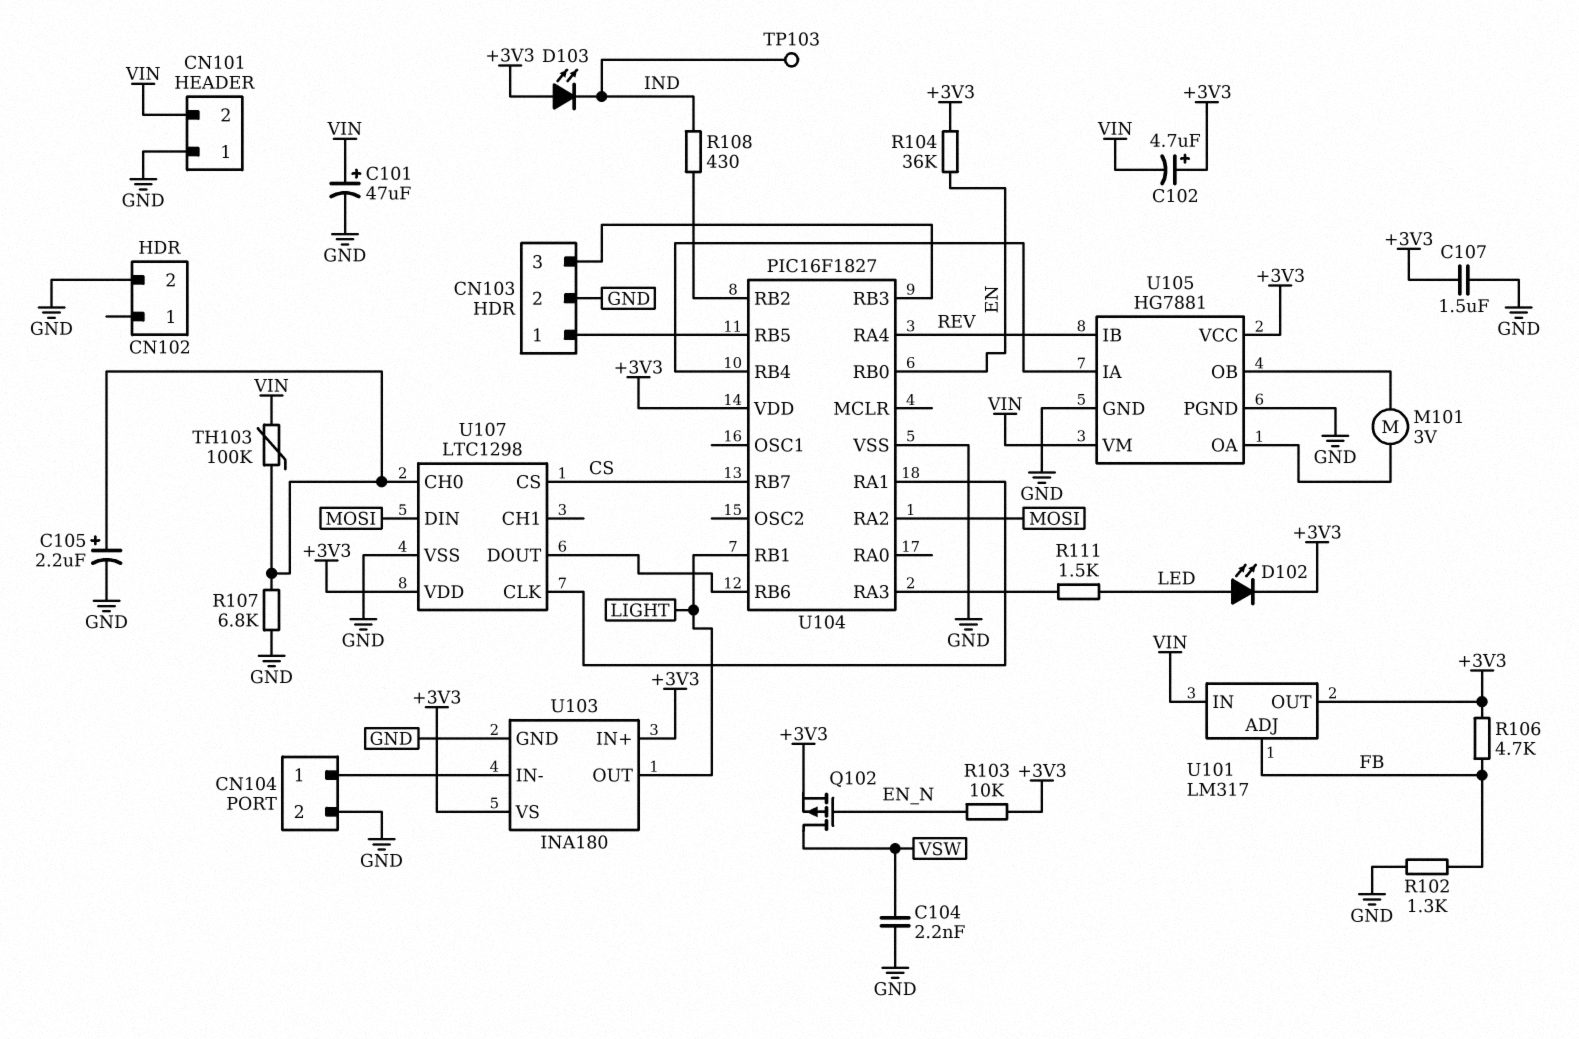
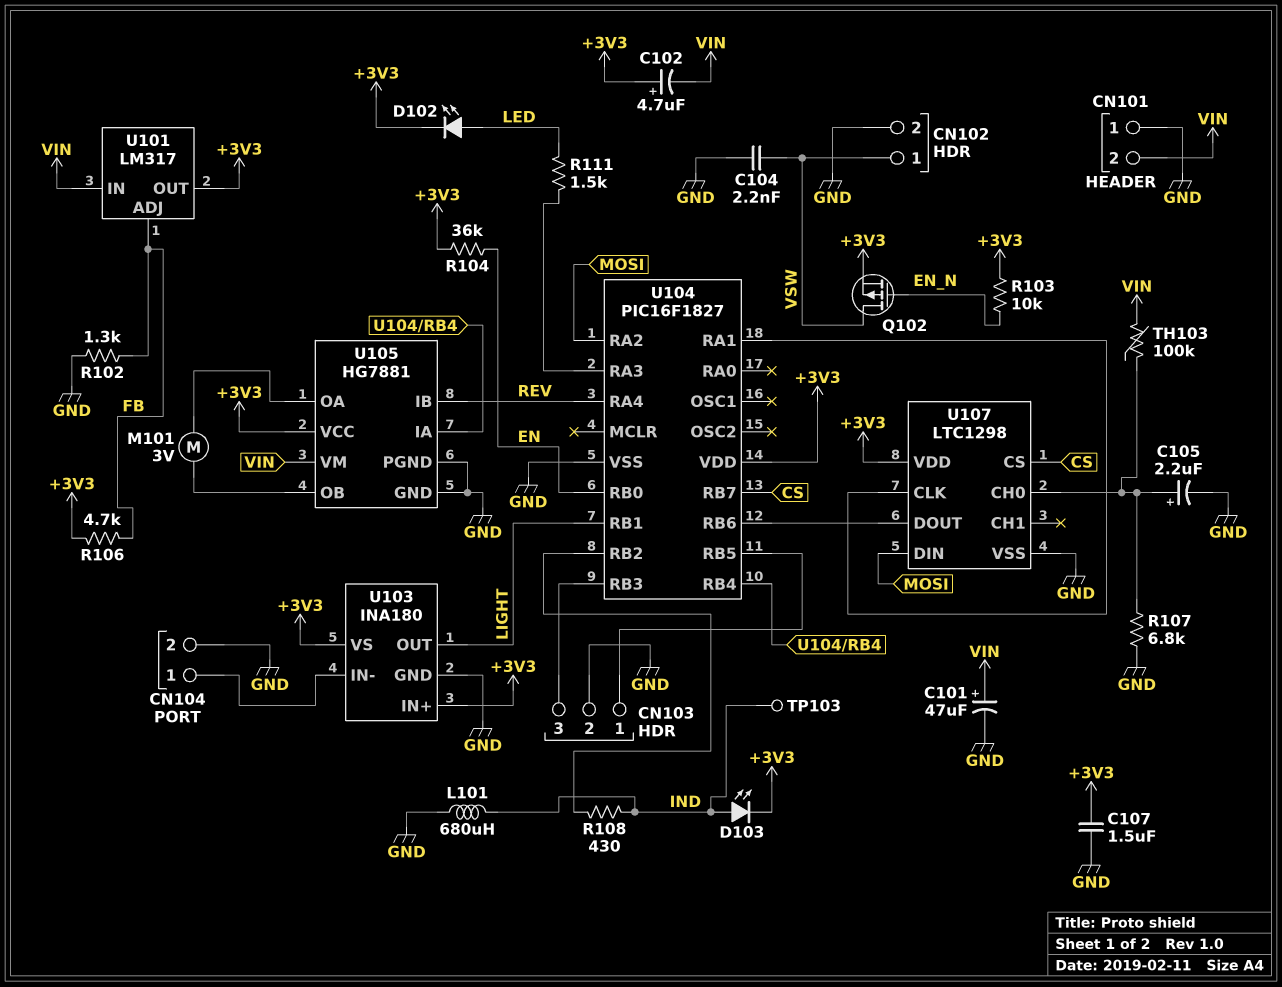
CN102 pin 1: none -> VSW
D103: LED (A +3V3, K IND) -> LED (A IND, K +3V3)
L101: none -> 680uH (GND, IND)

